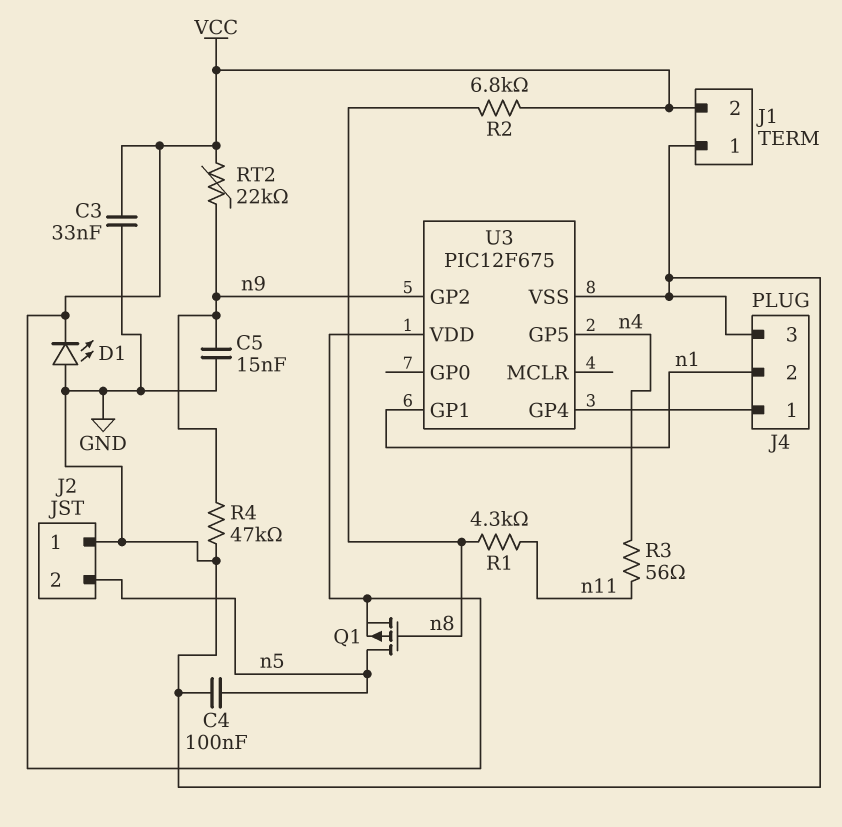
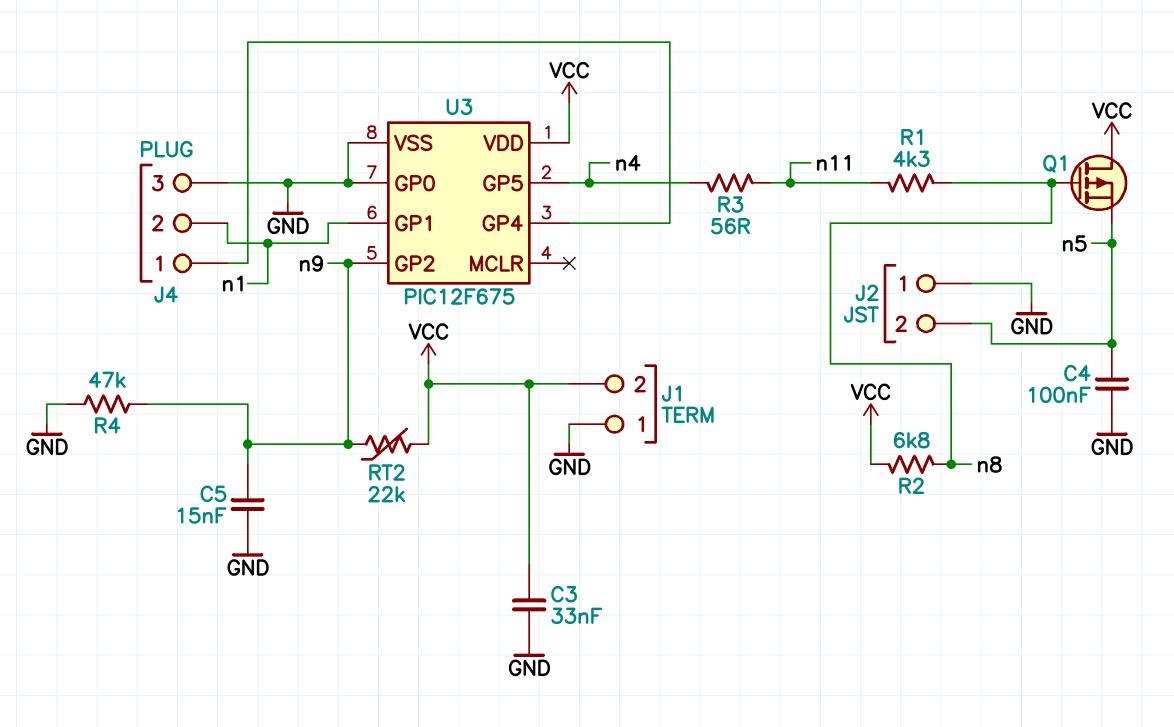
D1: LED (A GND, K VCC) -> none
Q1: PMOS (G n8, D n5, S VCC) -> PMOS (G n8, D VCC, S n5)
U3 pin GP0: none -> GND

